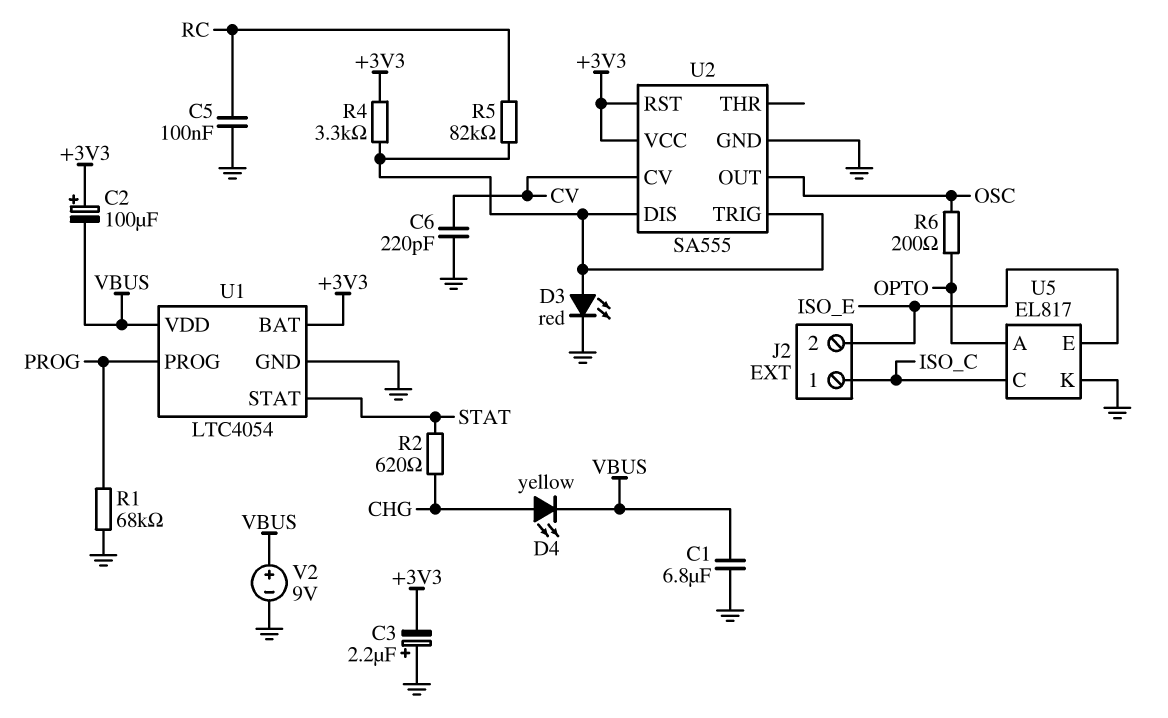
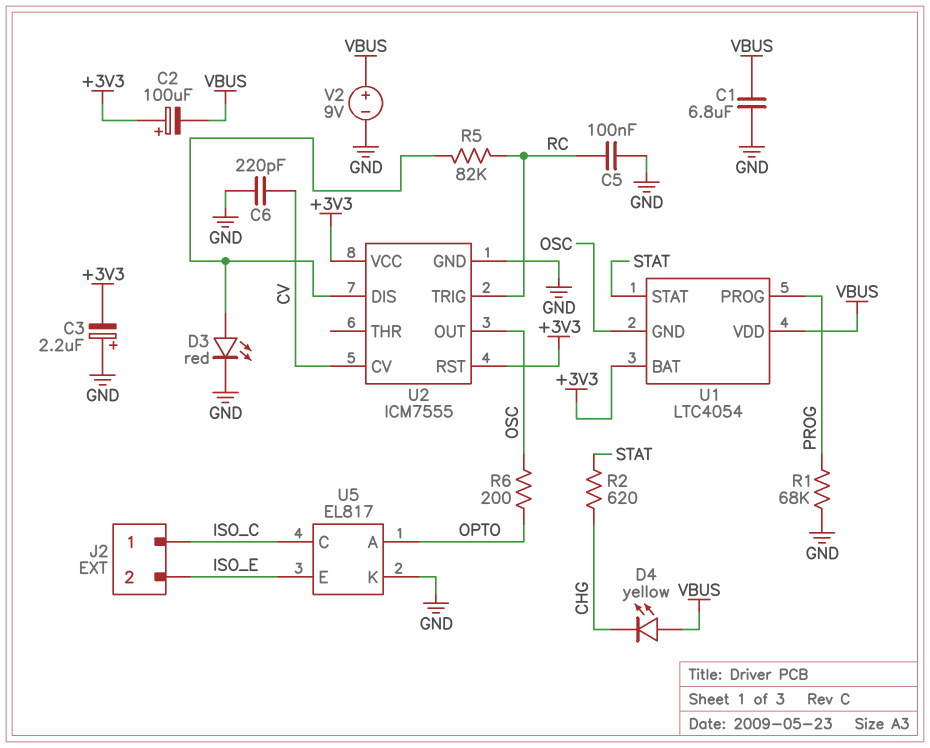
D4: LED yellow (A CHG, K VBUS) -> LED yellow (A VBUS, K CHG)
R4: 3.3k (+3V3, U2/DIS) -> none
U1 pin GND: GND -> OSC
U2: SA555 -> ICM7555
U2 pin TRIG: U2/DIS -> RC

